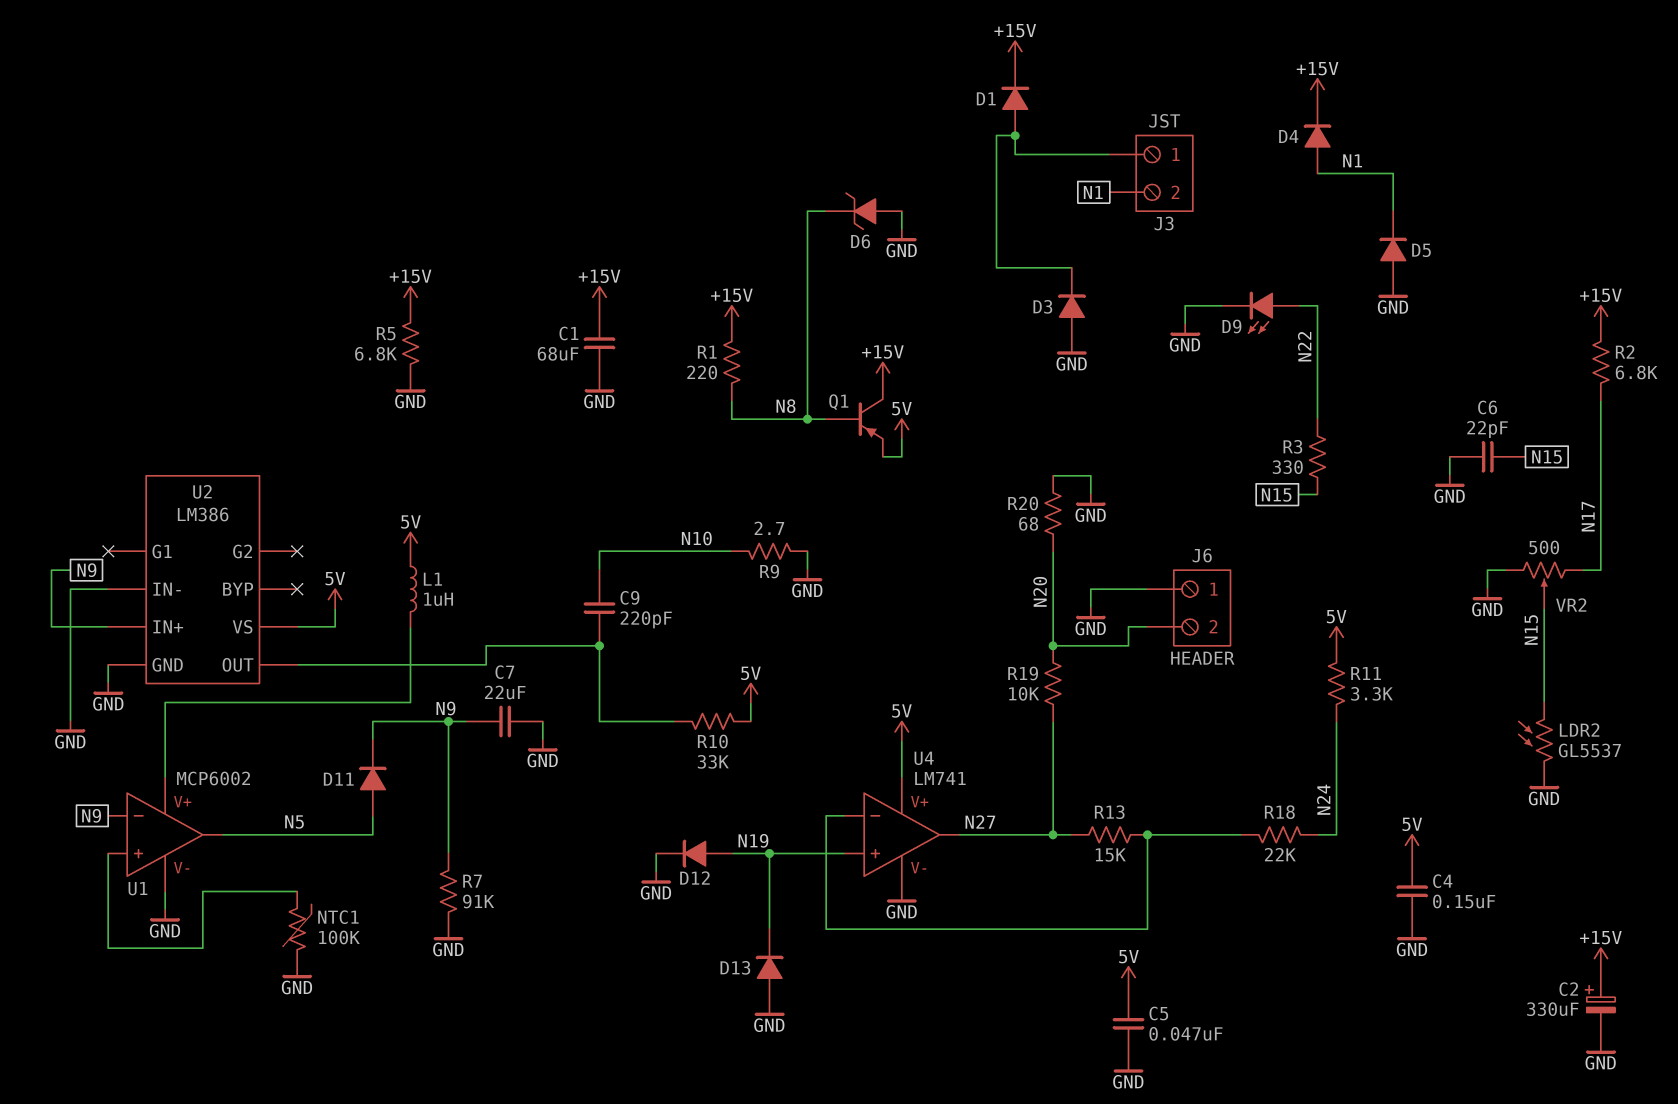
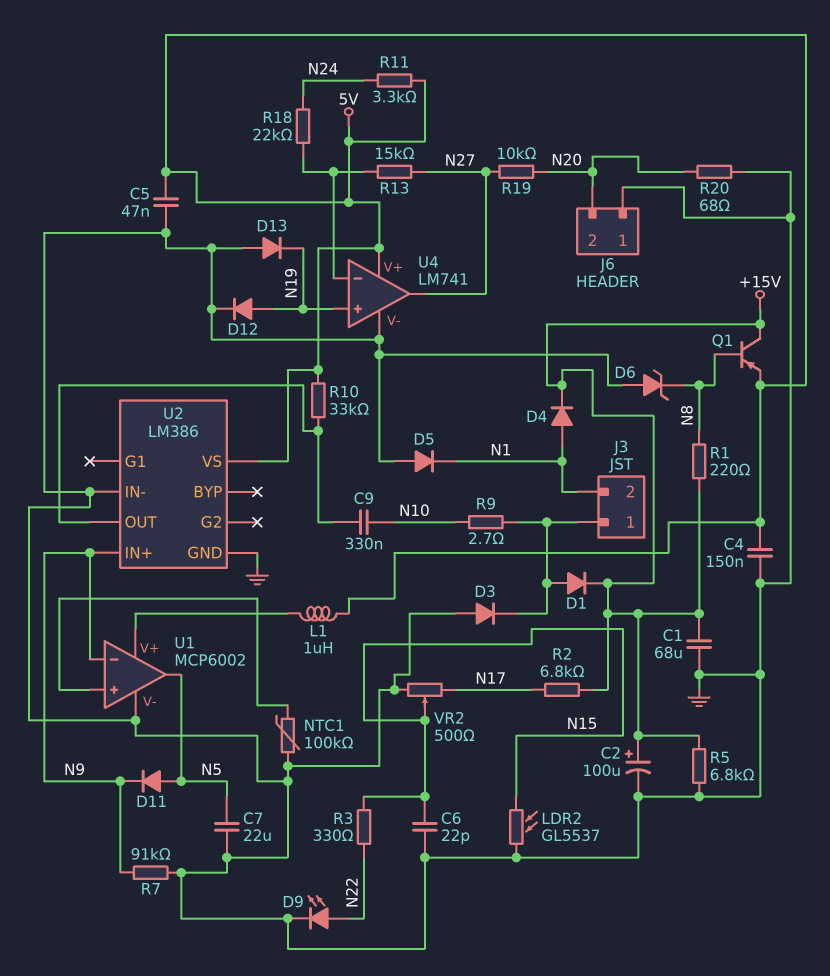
C2: 330uF (plus +15V, minus GND) -> 100uF (plus +15V, minus GND)
C7: 22uF (GND, N9) -> 22uF (GND, N5)
C9: 220pF (N10, U2/OUT) -> 330nF (N10, U2/OUT)
R9: 2.7 (GND, N10) -> 2.7 (J3/1, N10)

